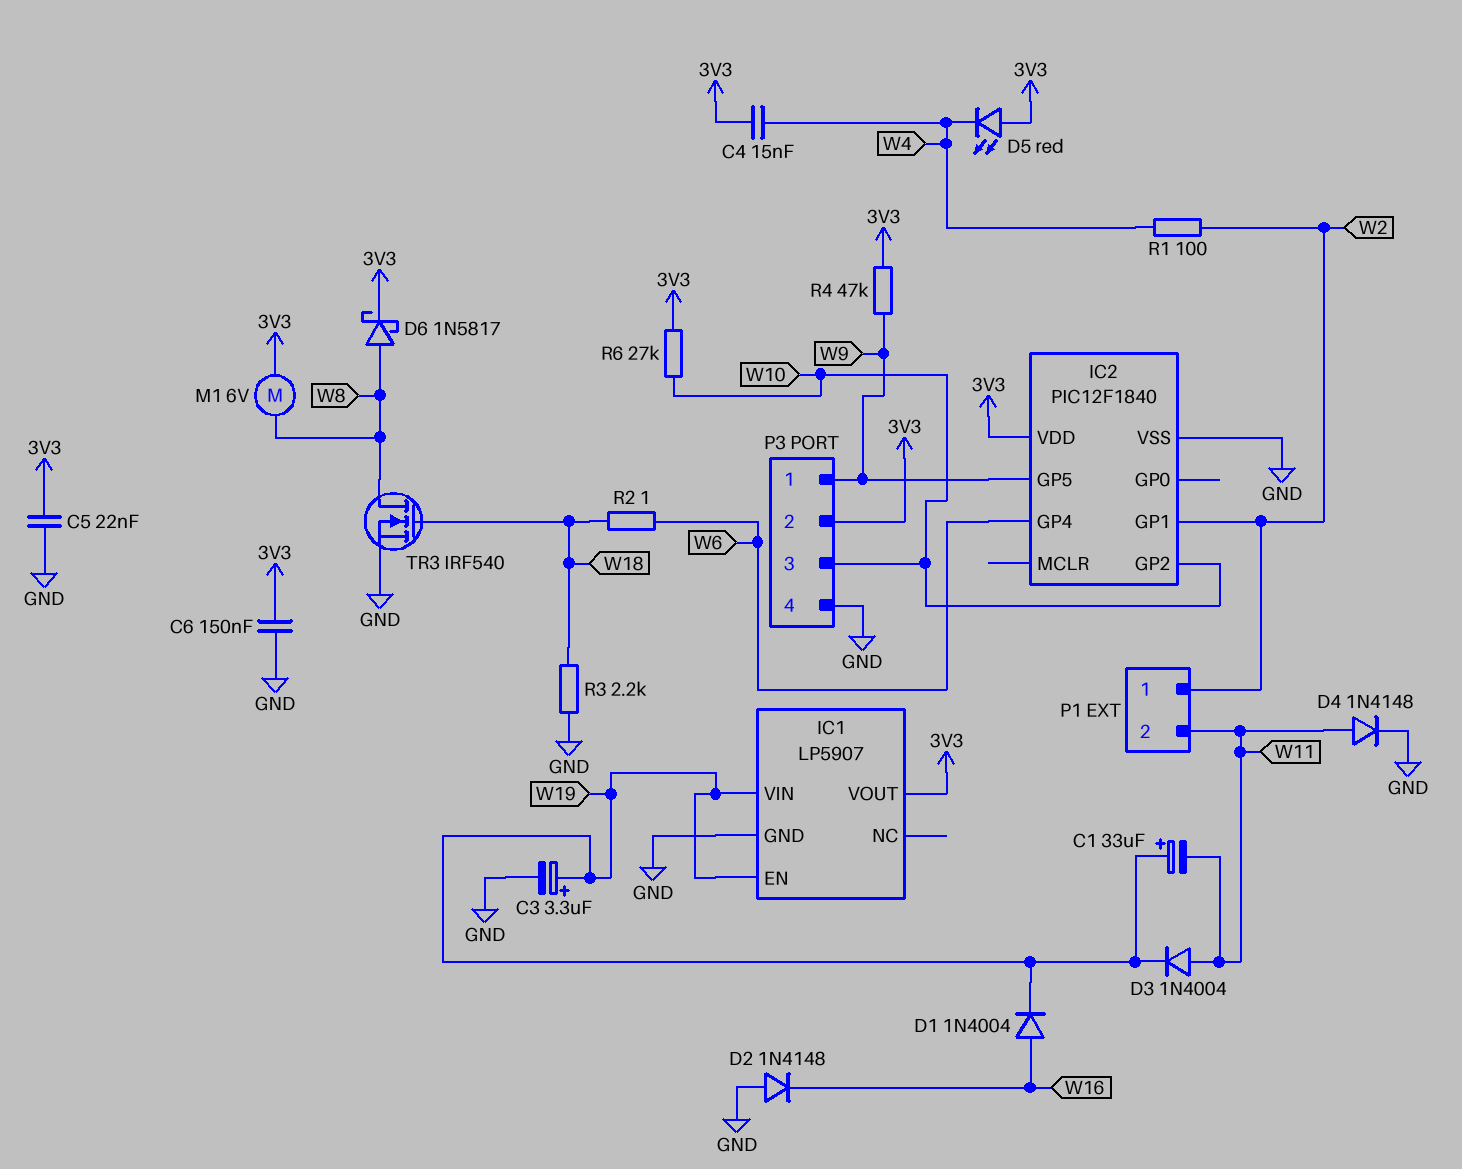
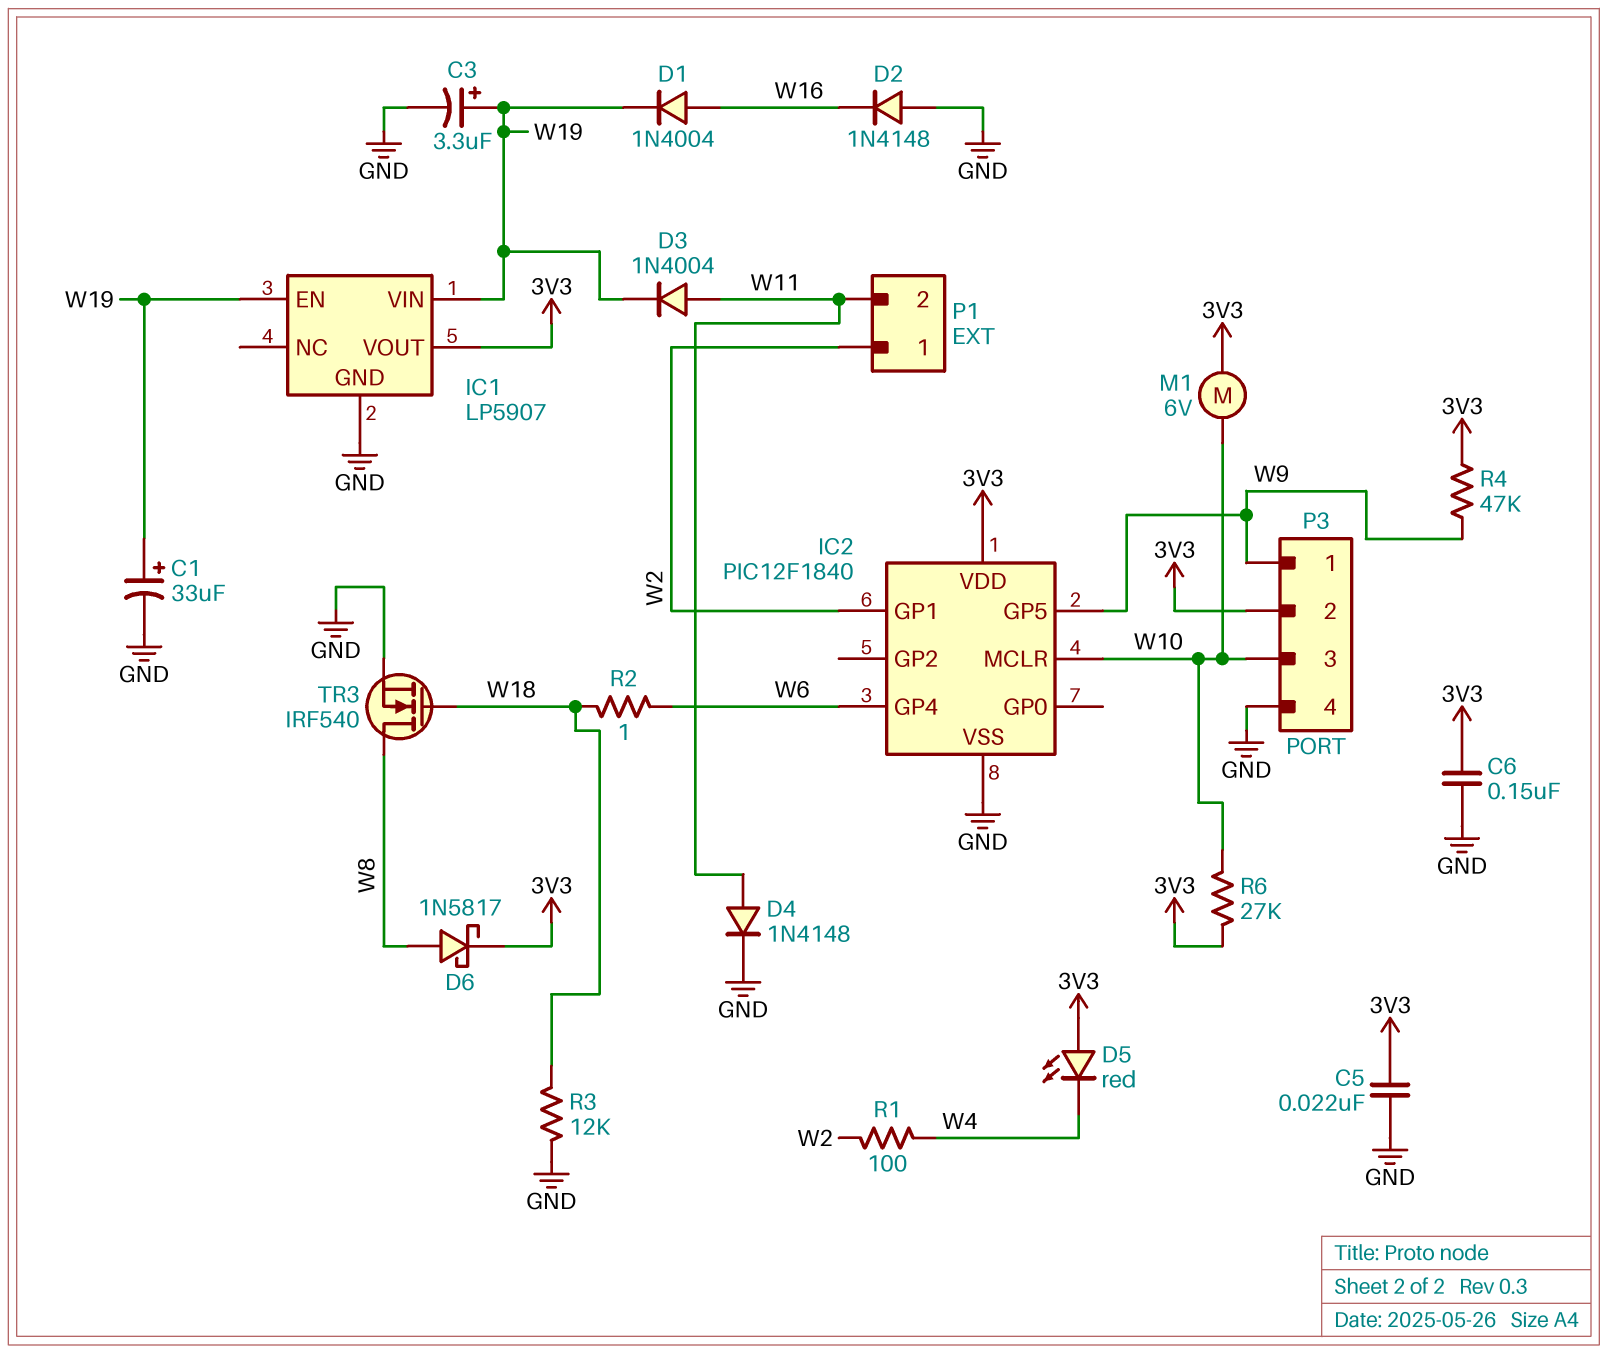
C1: 33uF (plus W19, minus W11) -> 33uF (plus W19, minus GND)
C4: 15nF (3V3, W4) -> none
IC2 pin GP2: W10 -> none
IC2 pin MCLR: none -> W10
M1: motor 6V (3V3, W8) -> motor 6V (3V3, W10)
R3: 2.2k (GND, W18) -> 12k (GND, W18)

